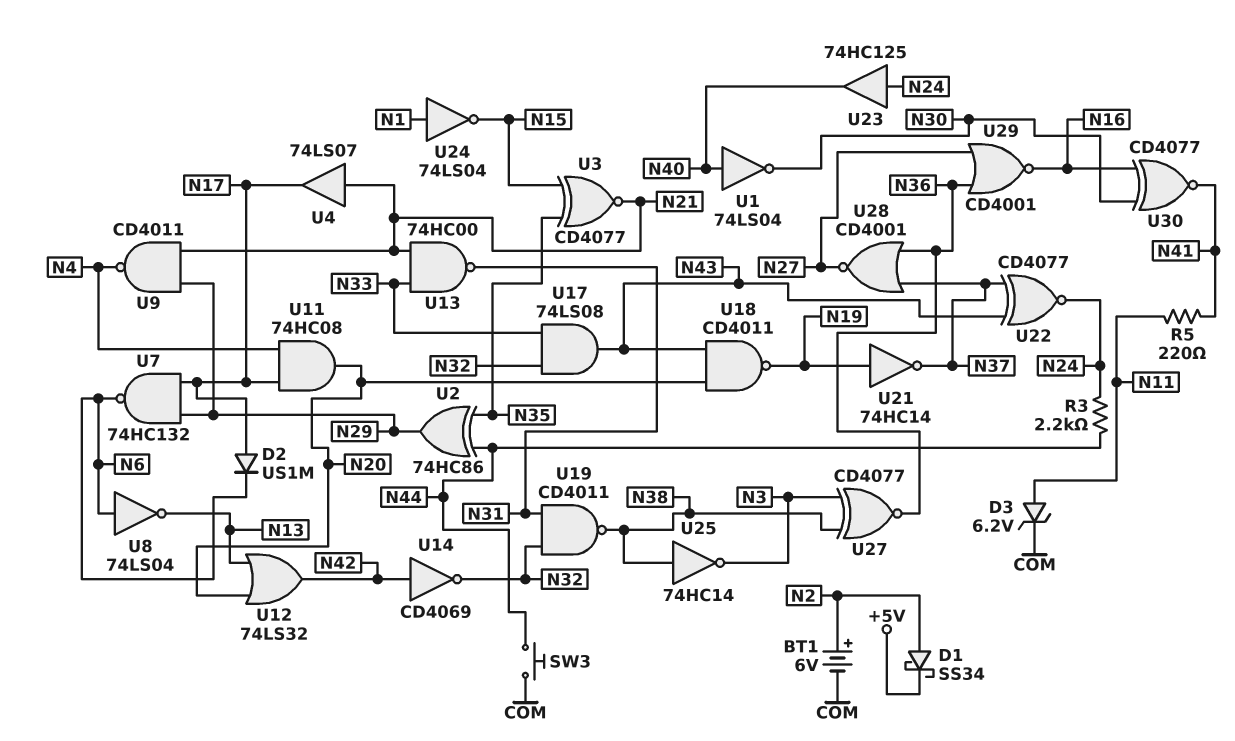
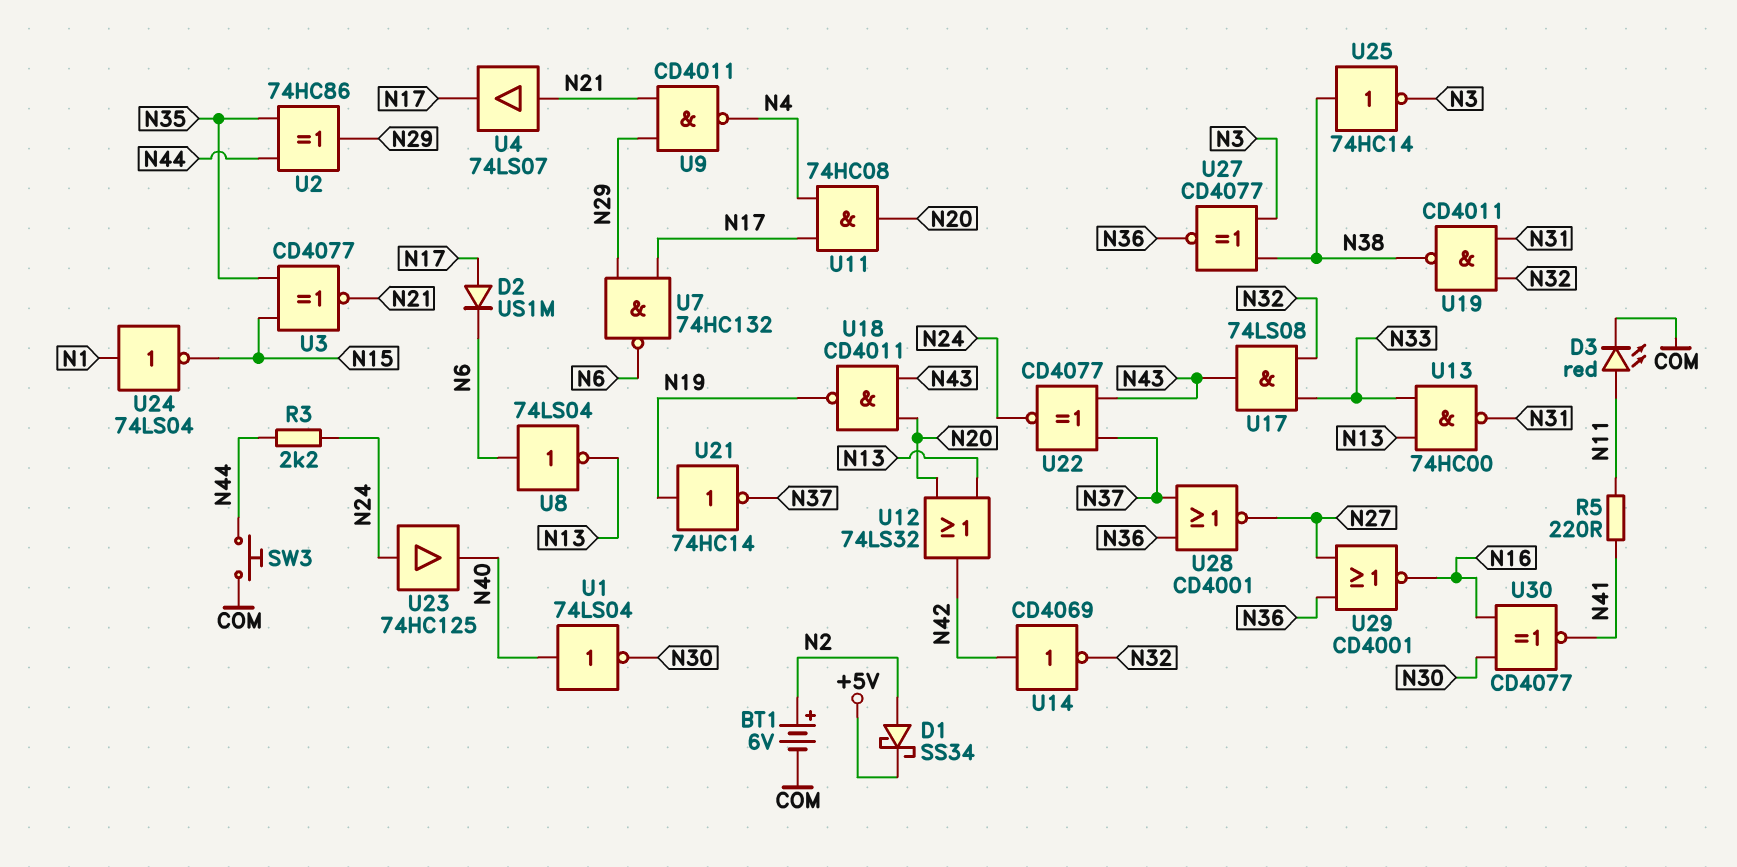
D3: zener 6.2V (A N11, K COM) -> LED red (A N11, K COM)
U13: NAND 74HC00 (in N21, in N33, out N31) -> NAND 74HC00 (in N13, in N33, out N31)

